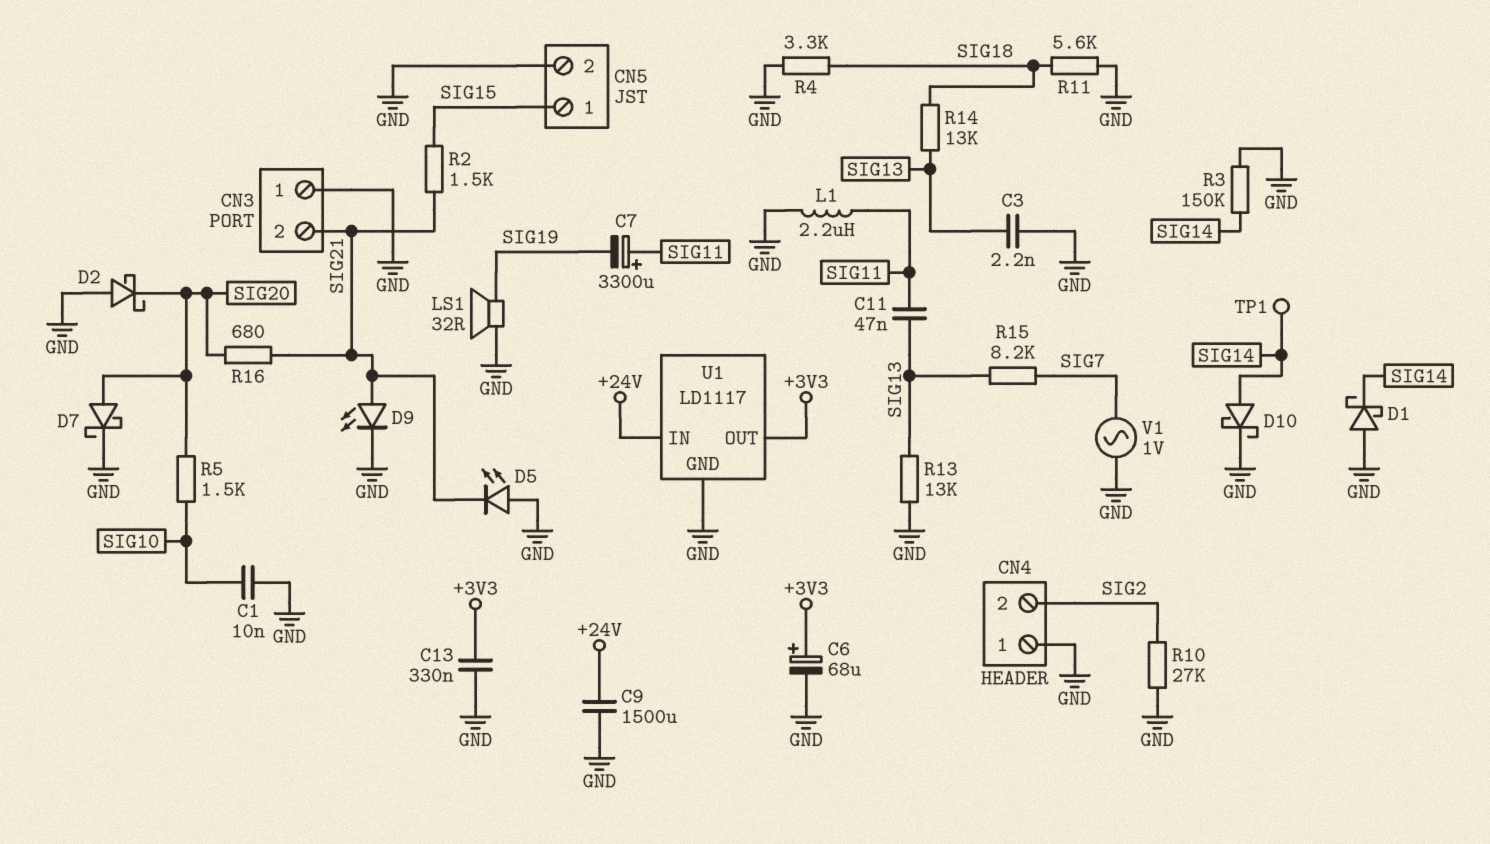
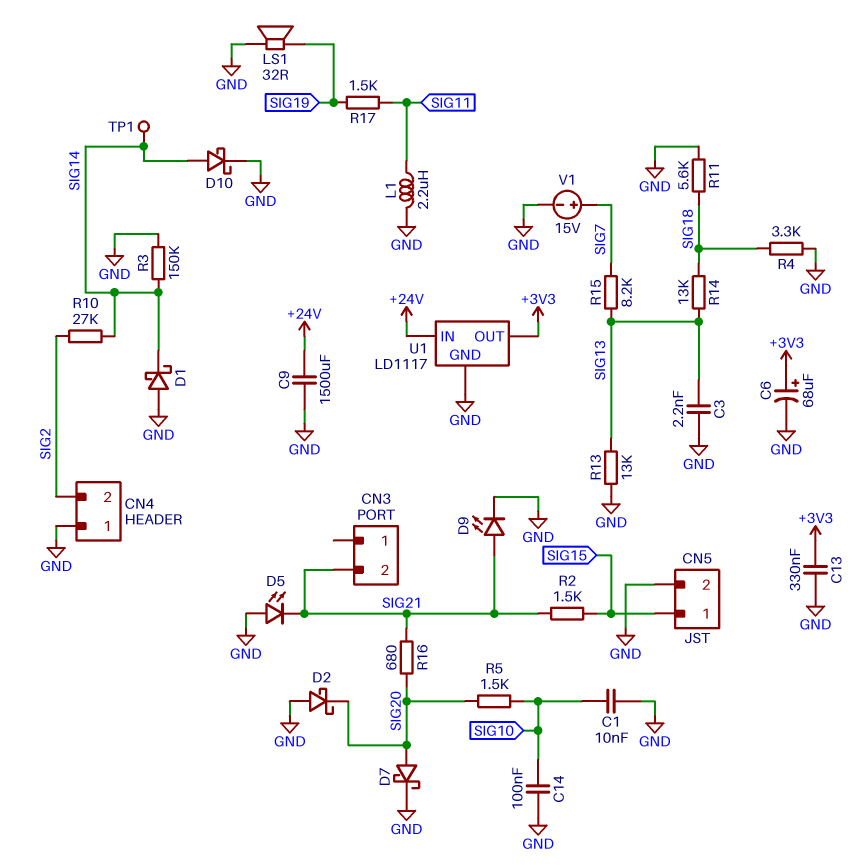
C7: 3300uF (plus SIG11, minus SIG19) -> none
C11: 47nF (SIG11, SIG13) -> none
C14: none -> 100nF (GND, SIG10)
CN3 pin 1: GND -> none
R10: 27k (GND, SIG2) -> 27k (SIG2, SIG14)
R17: none -> 1.5k (SIG11, SIG19)
V1: AC 1V (GND, SIG7) -> 15V (plus SIG7, minus GND)

